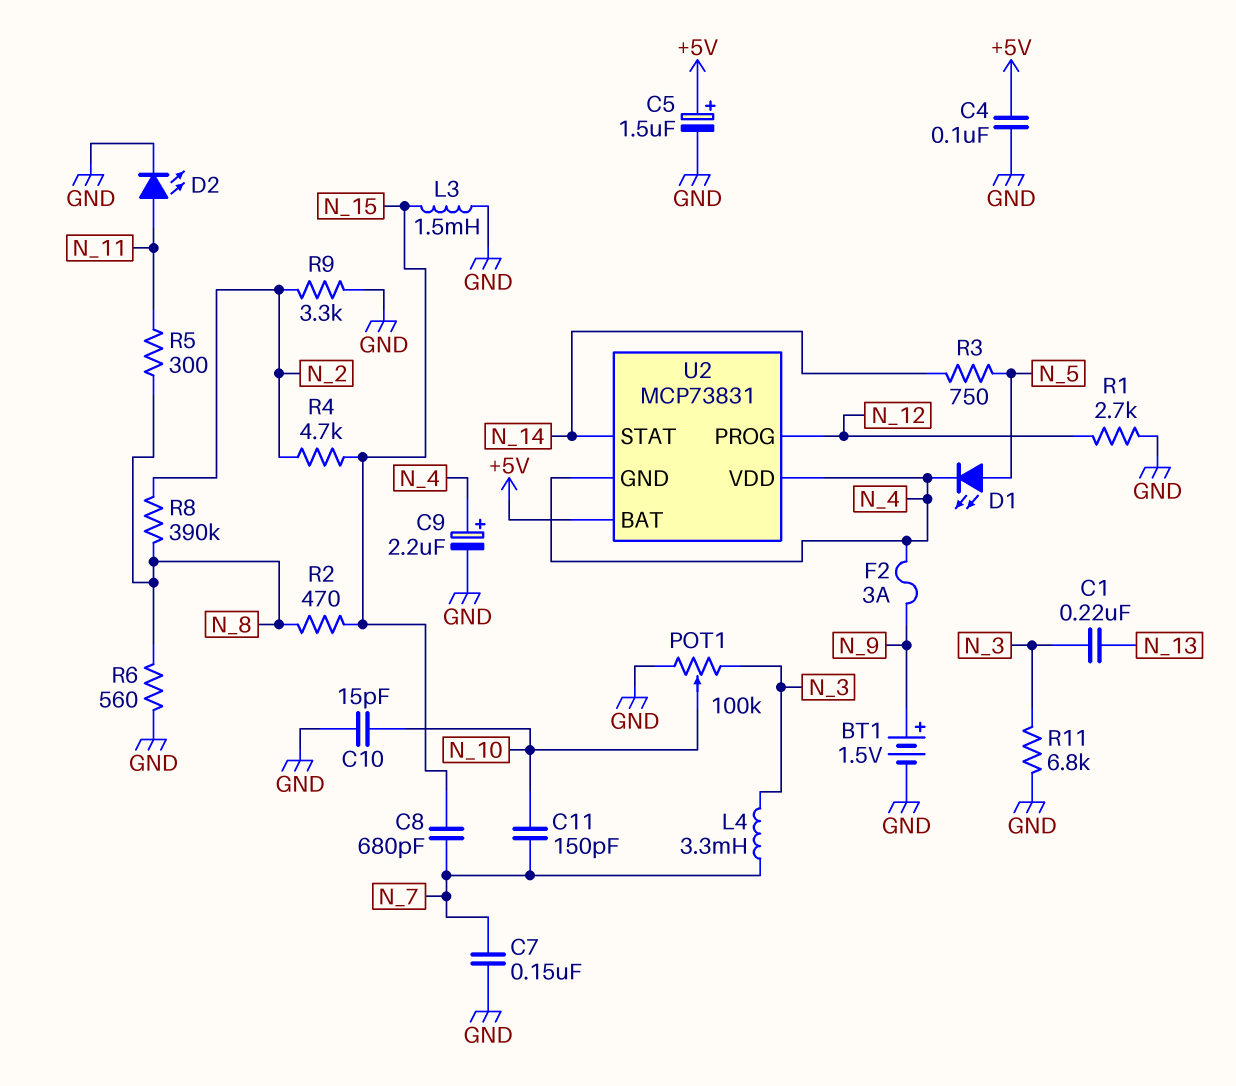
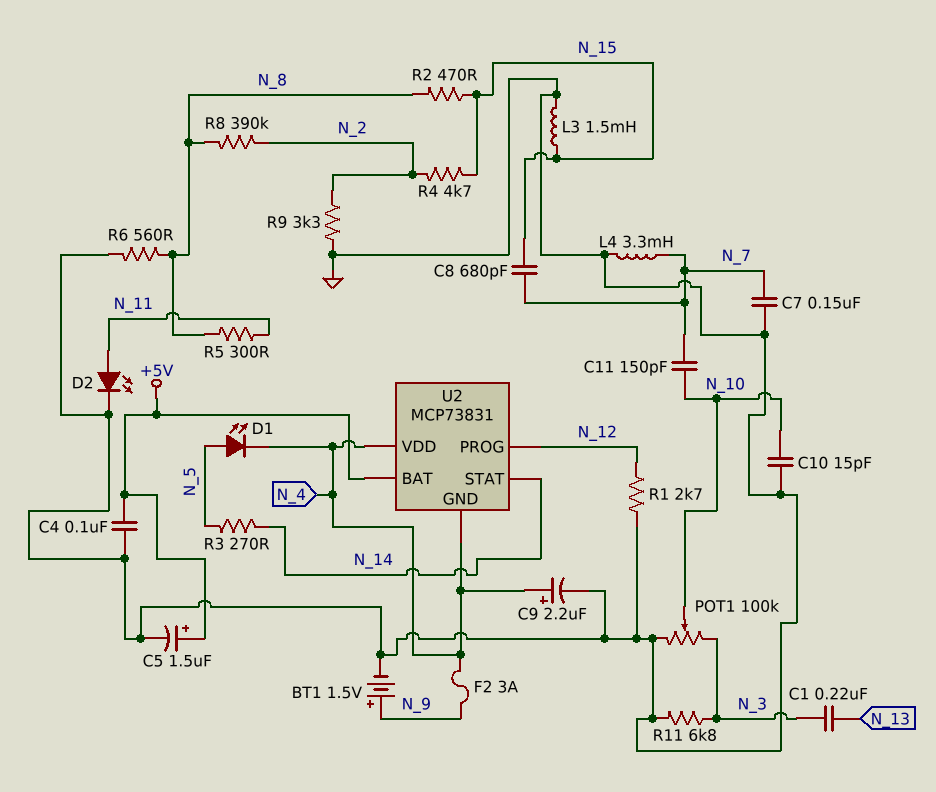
L4: 3.3mH (N_3, N_7) -> 3.3mH (GND, N_7)
R3: 750 (N_5, N_14) -> 270 (N_5, N_14)

